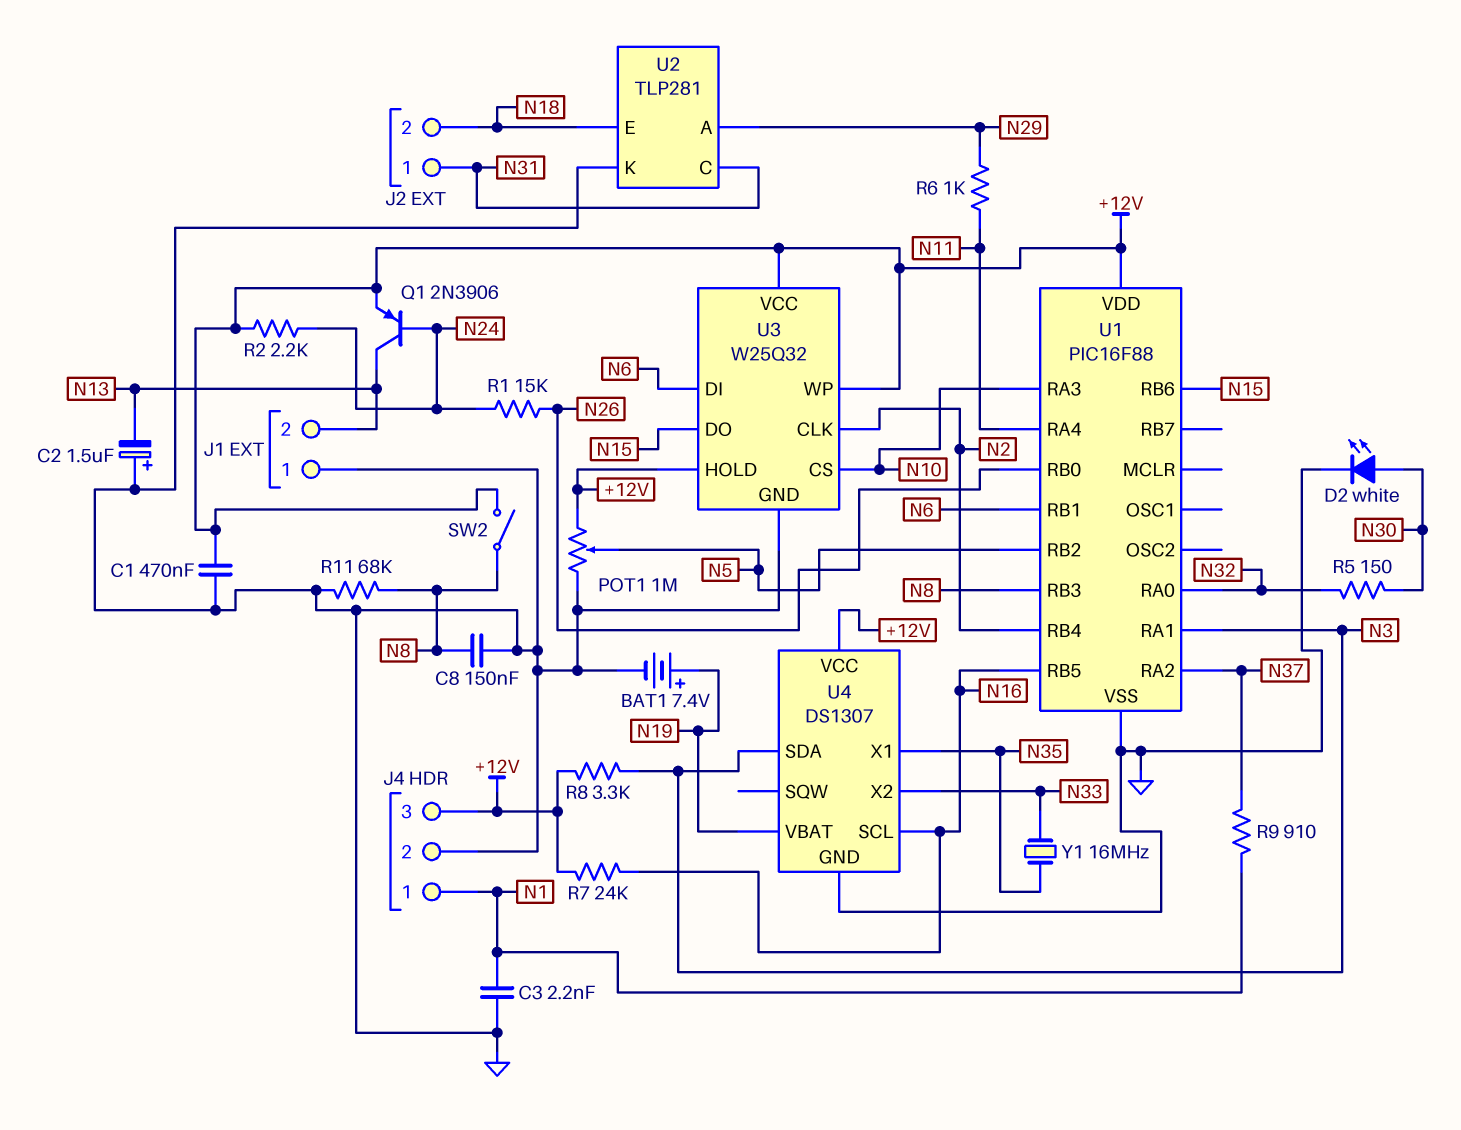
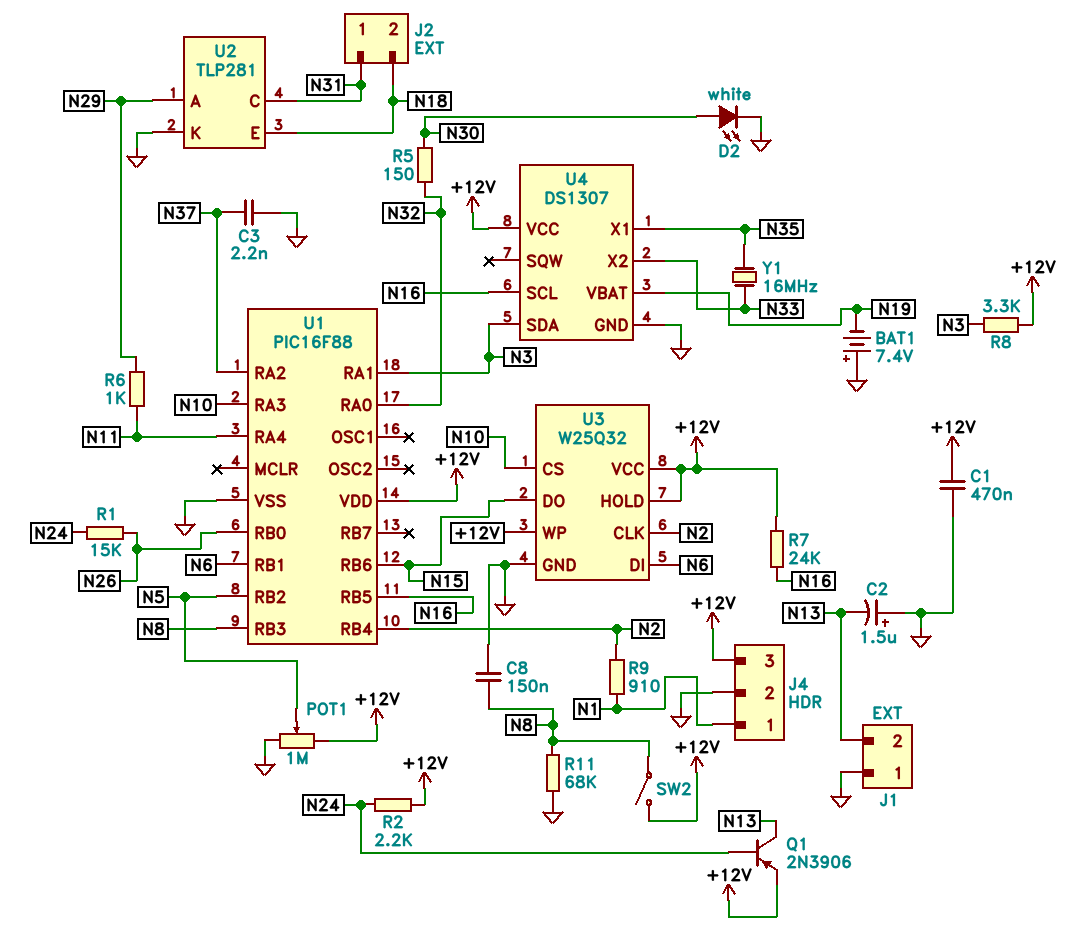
BAT1: 7.4V (plus N19, minus GND) -> 7.4V (plus GND, minus N19)
C3: 2.2nF (GND, N1) -> 2.2nF (GND, N37)
R9: 910 (N1, N37) -> 910 (N1, N2)

